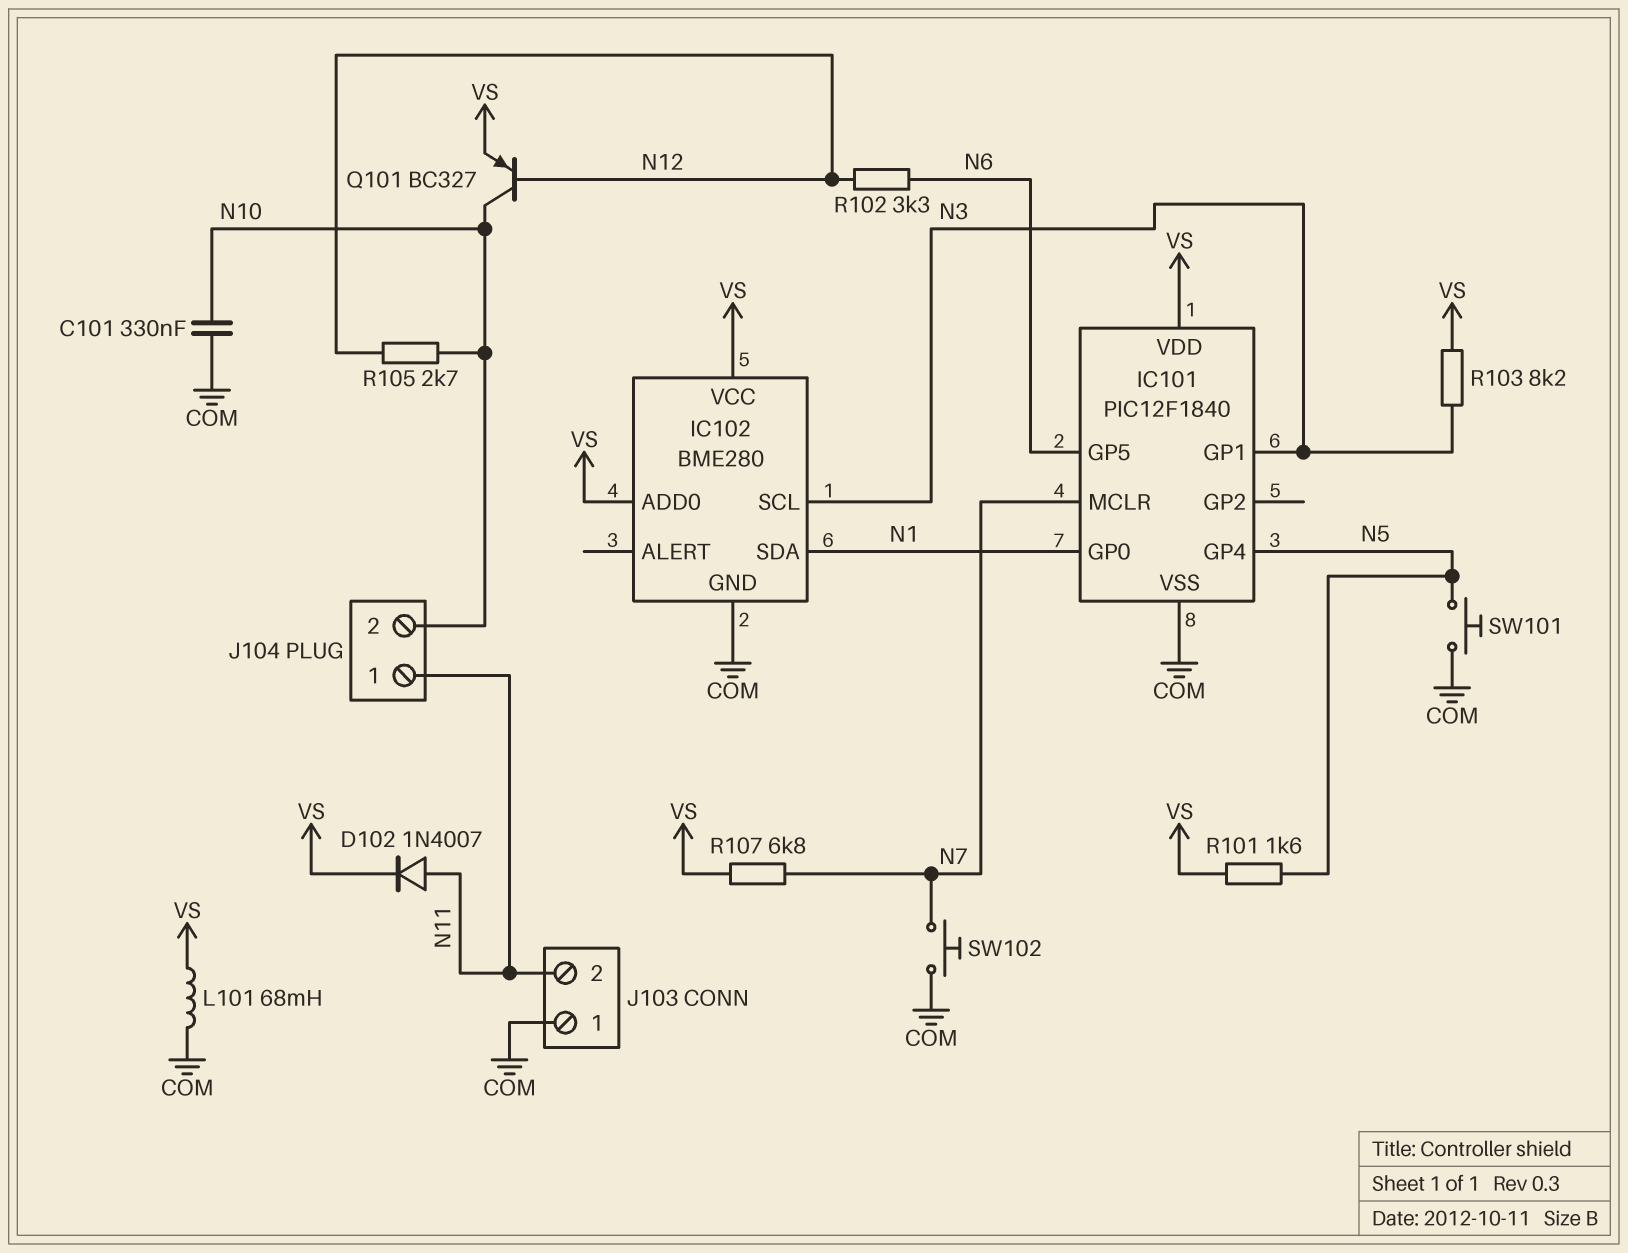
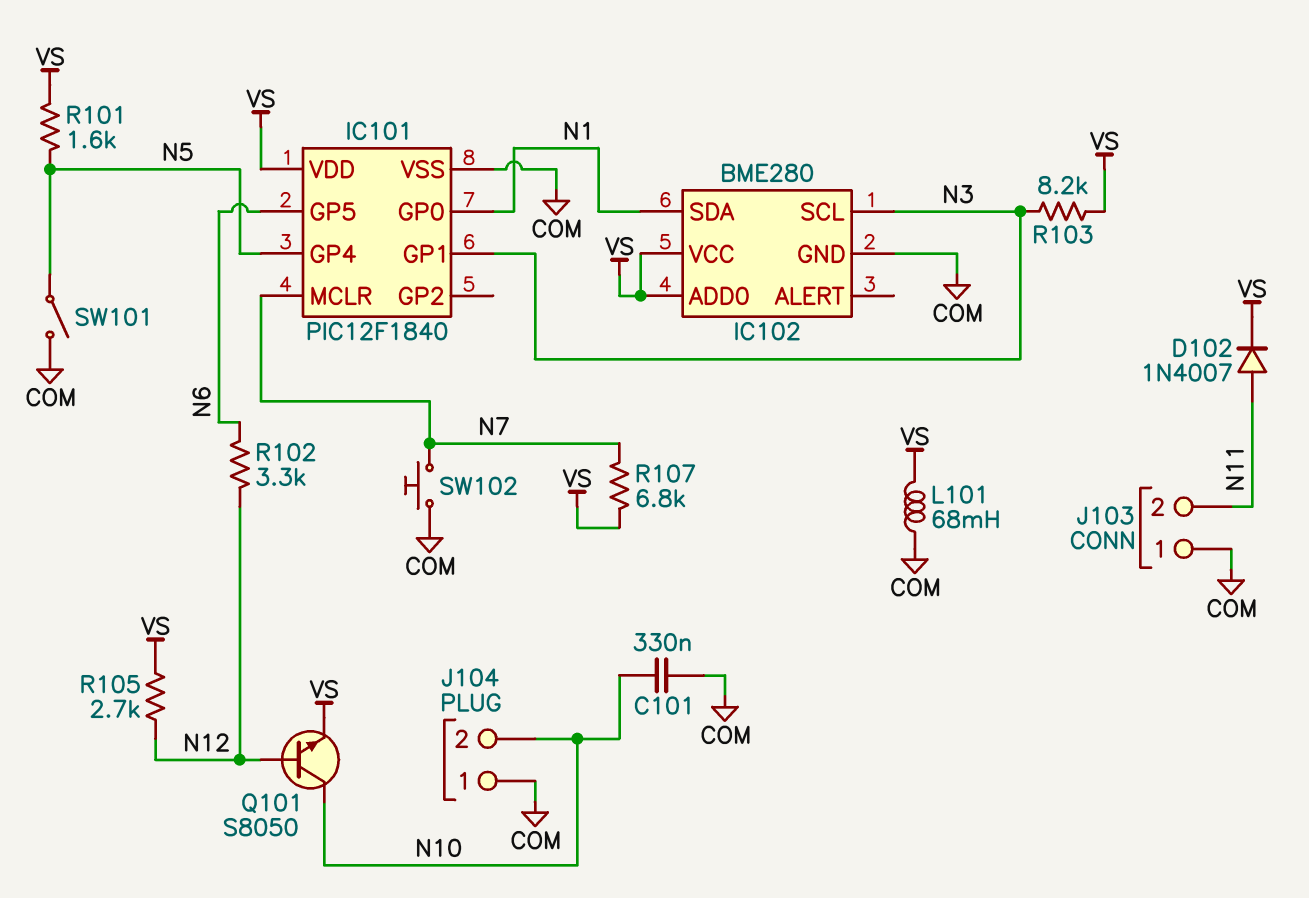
J104 pin 1: N11 -> COM
Q101: PNP BC327 (B N12, C N10, E VS) -> NPN S8050 (B N12, C N10, E VS)
R105: 2.7k (N10, N12) -> 2.7k (N12, VS)
SW101: button (COM, N5) -> switch (COM, N5)

